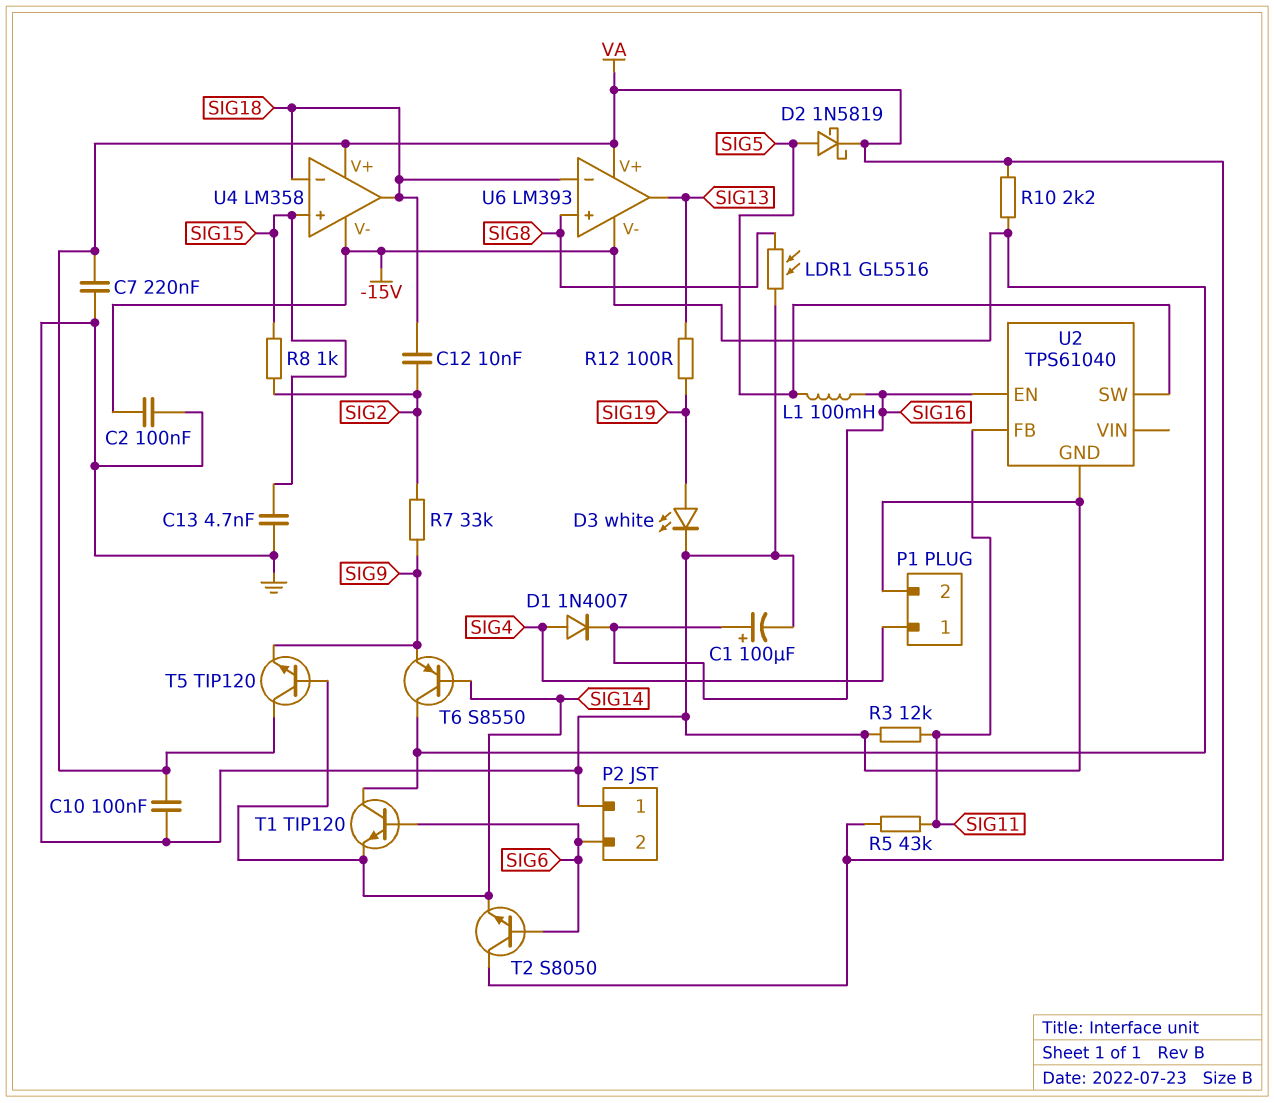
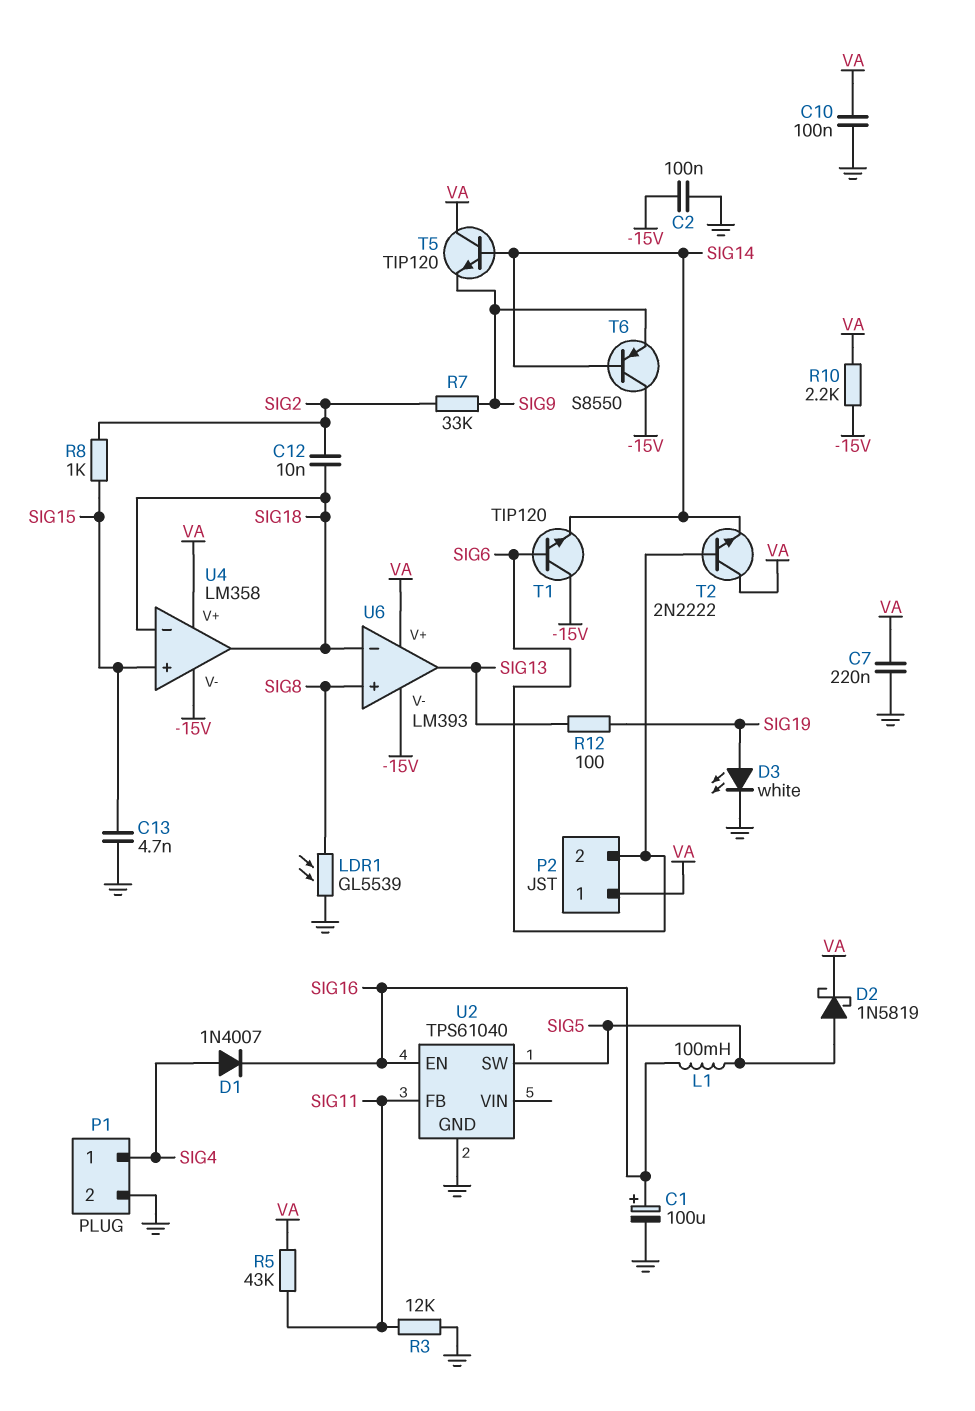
LDR1: GL5516 (GND, SIG8) -> GL5539 (GND, SIG8)
P2 pin 1: GND -> VA
T2: NPN S8050 (B SIG6, C VA, E SIG14) -> NPN 2N2222 (B SIG6, C VA, E SIG14)

